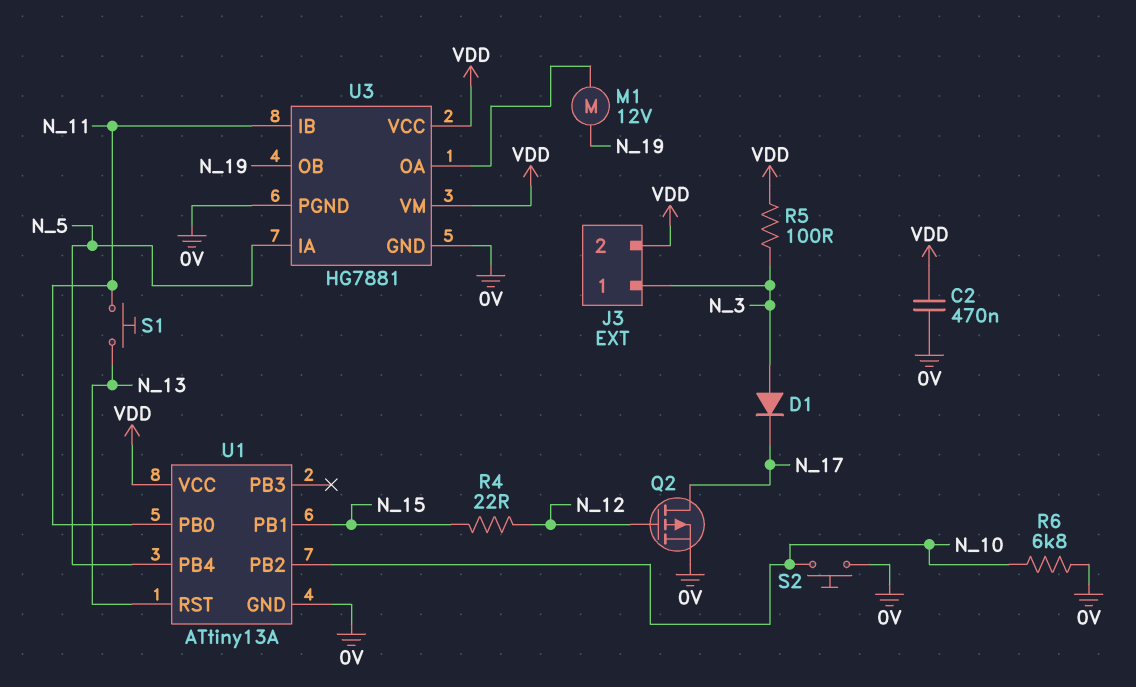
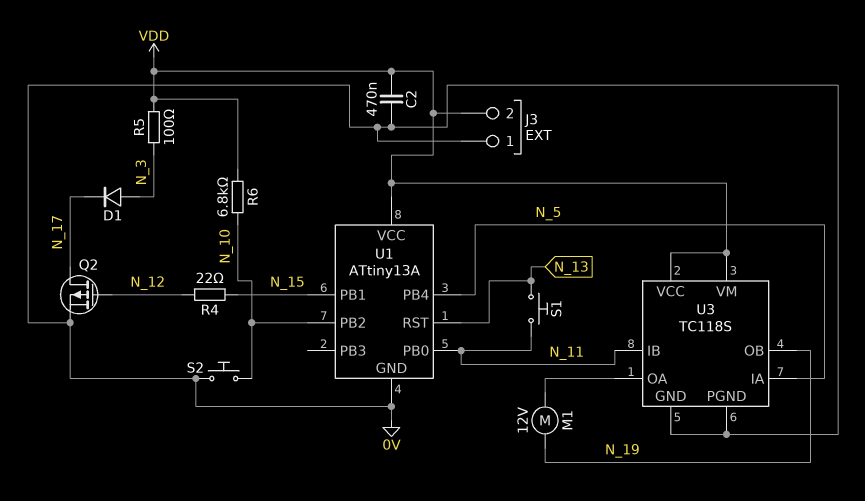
J3 pin 1: N_3 -> 0V
R6: 6.8k (0V, N_10) -> 6.8k (N_10, VDD)
U3: HG7881 -> TC118S

